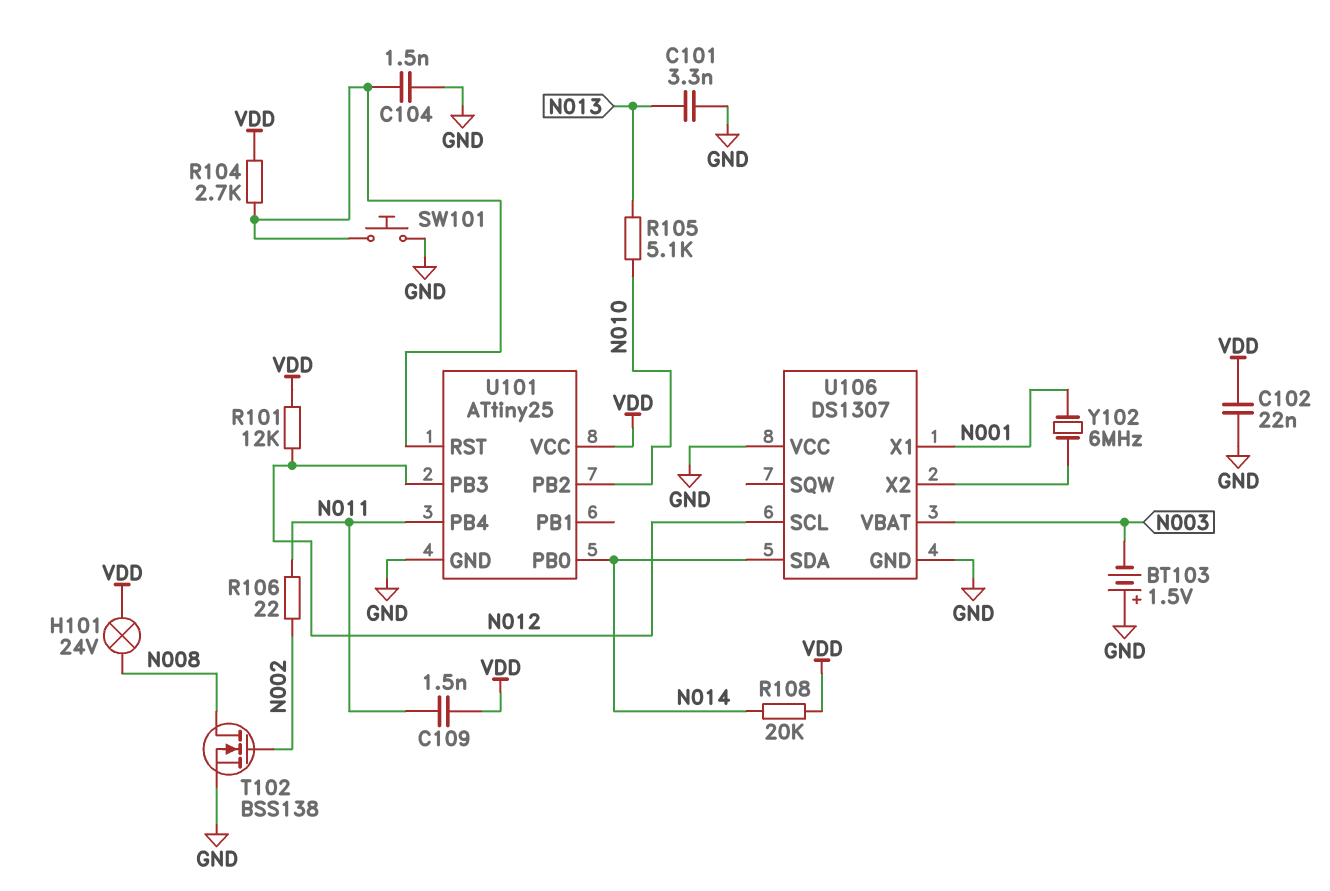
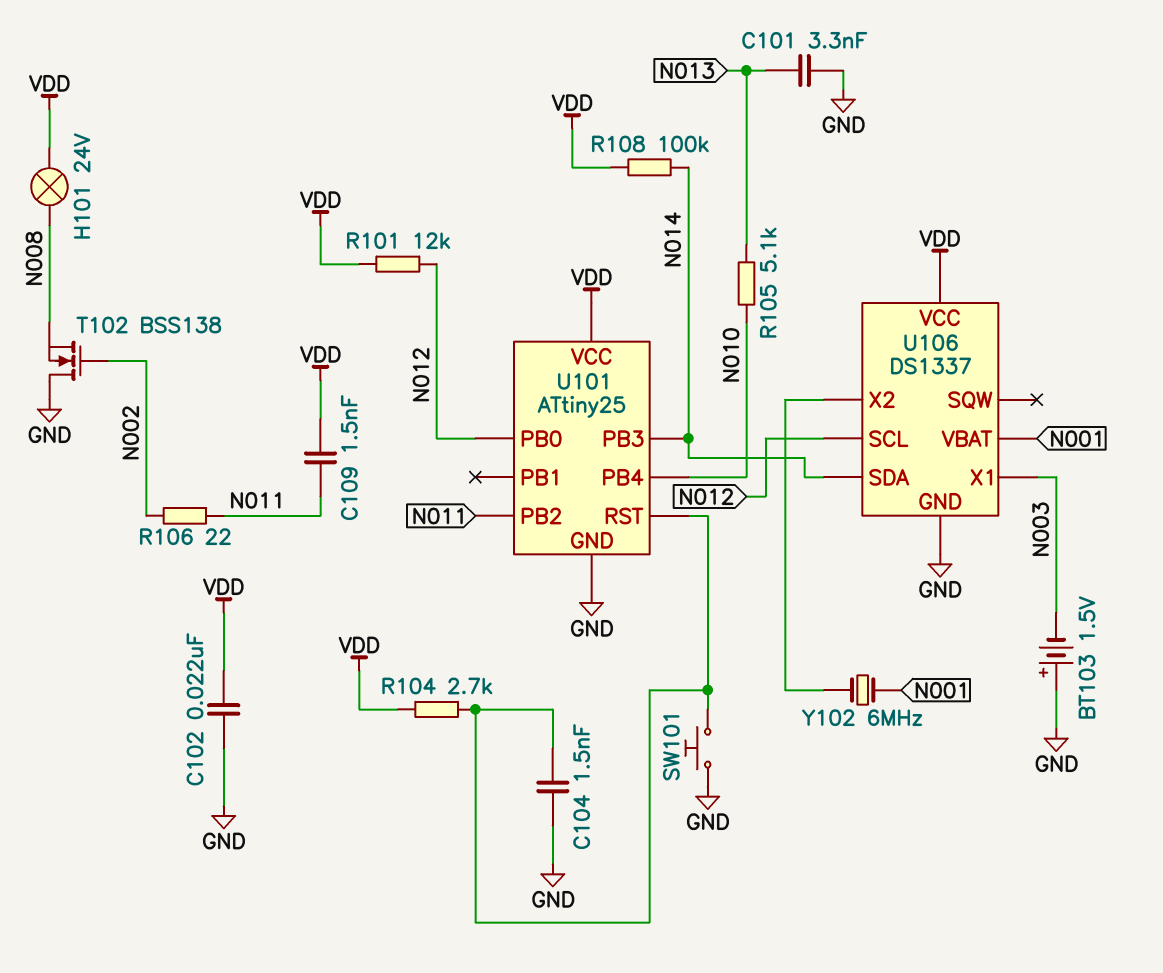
R108: 20k (N014, VDD) -> 100k (N014, VDD)
T102: NMOS BSS138 (G N002, D N008, S GND) -> NMOS BSS138 (G N002, D GND, S N008)
U101 pin PB0: N014 -> N012
U101 pin PB2: N010 -> N011
U101 pin PB3: N012 -> N014
U101 pin PB4: N011 -> N010
U106: DS1307 -> DS1337
U106 pin VBAT: N003 -> N001
U106 pin VCC: GND -> VDD
U106 pin X1: N001 -> N003

